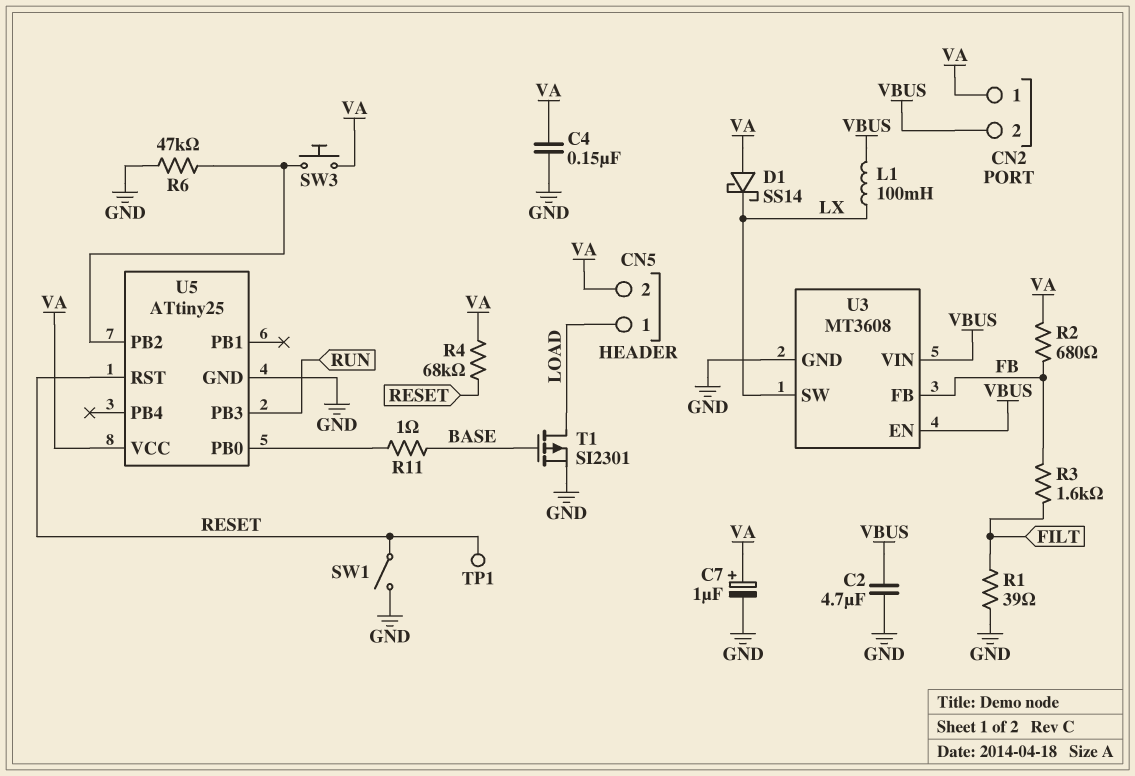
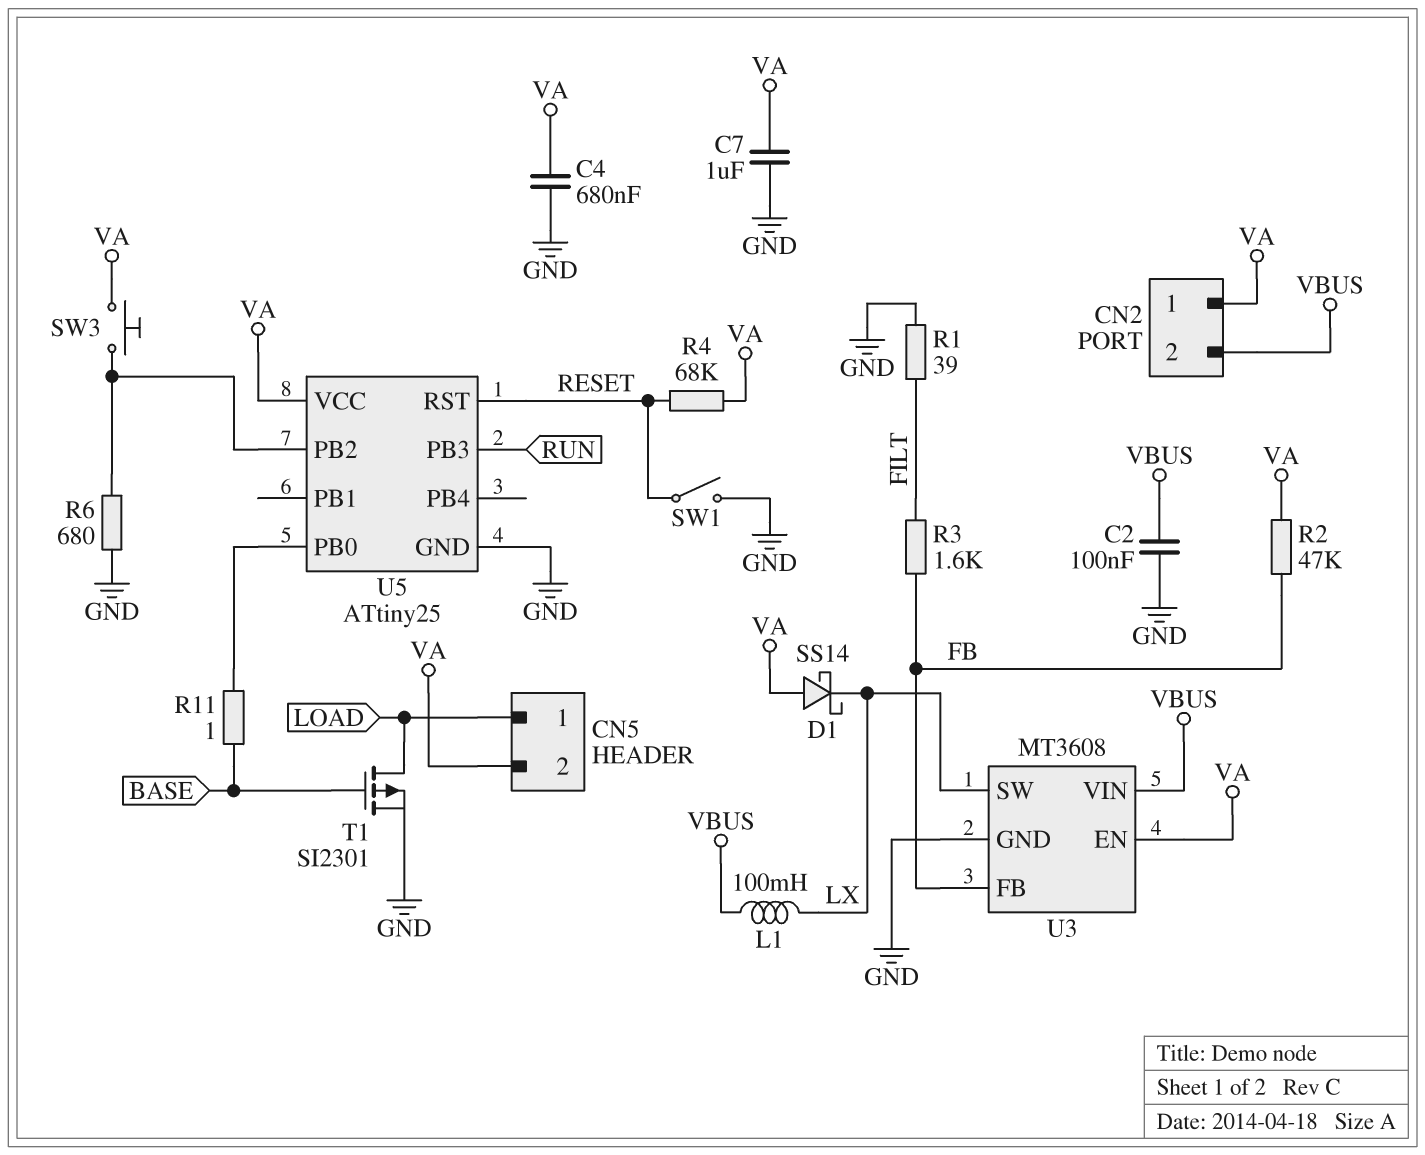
C2: 4.7uF (GND, VBUS) -> 100nF (GND, VBUS)
C4: 150nF (GND, VA) -> 680nF (GND, VA)
C7: 1uF (plus VA, minus GND) -> 1uF (GND, VA)
R2: 680 (FB, VA) -> 47k (FB, VA)
R6: 47k (GND, U5/PB2) -> 680 (GND, U5/PB2)
TP1: test point (RESET) -> none
U3 pin EN: VBUS -> VA

